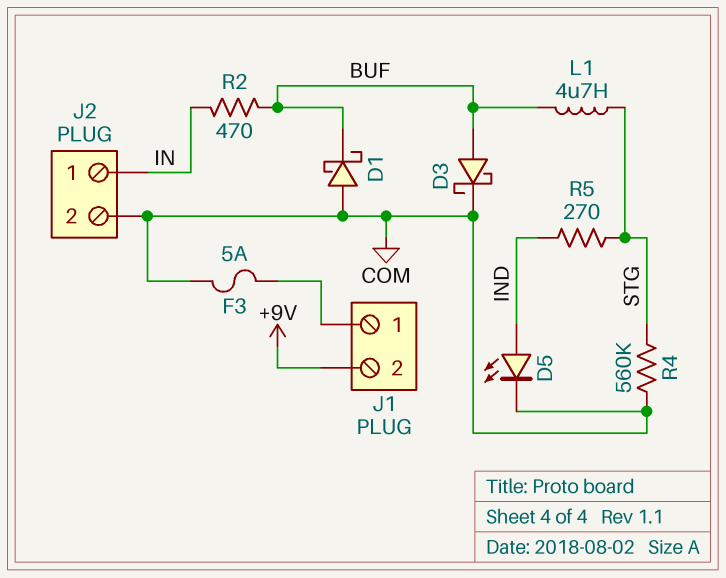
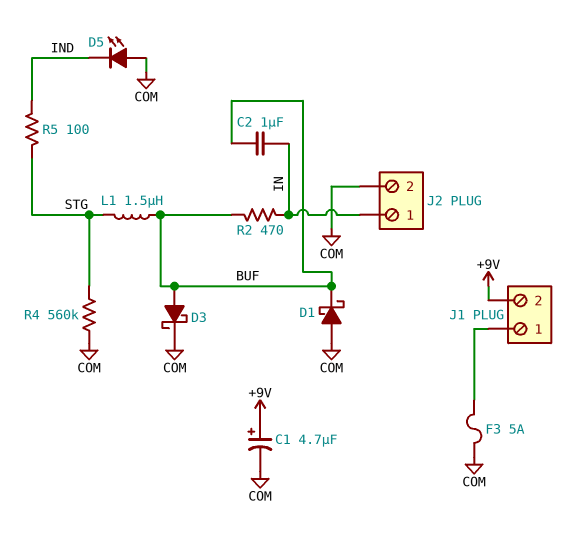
C1: none -> 4.7uF (plus +9V, minus COM)
C2: none -> 1uF (BUF, IN)
D5: LED (A IND, K COM) -> LED (A COM, K IND)
L1: 4.7uH (BUF, STG) -> 1.5uH (BUF, STG)
R5: 270 (IND, STG) -> 100 (IND, STG)

